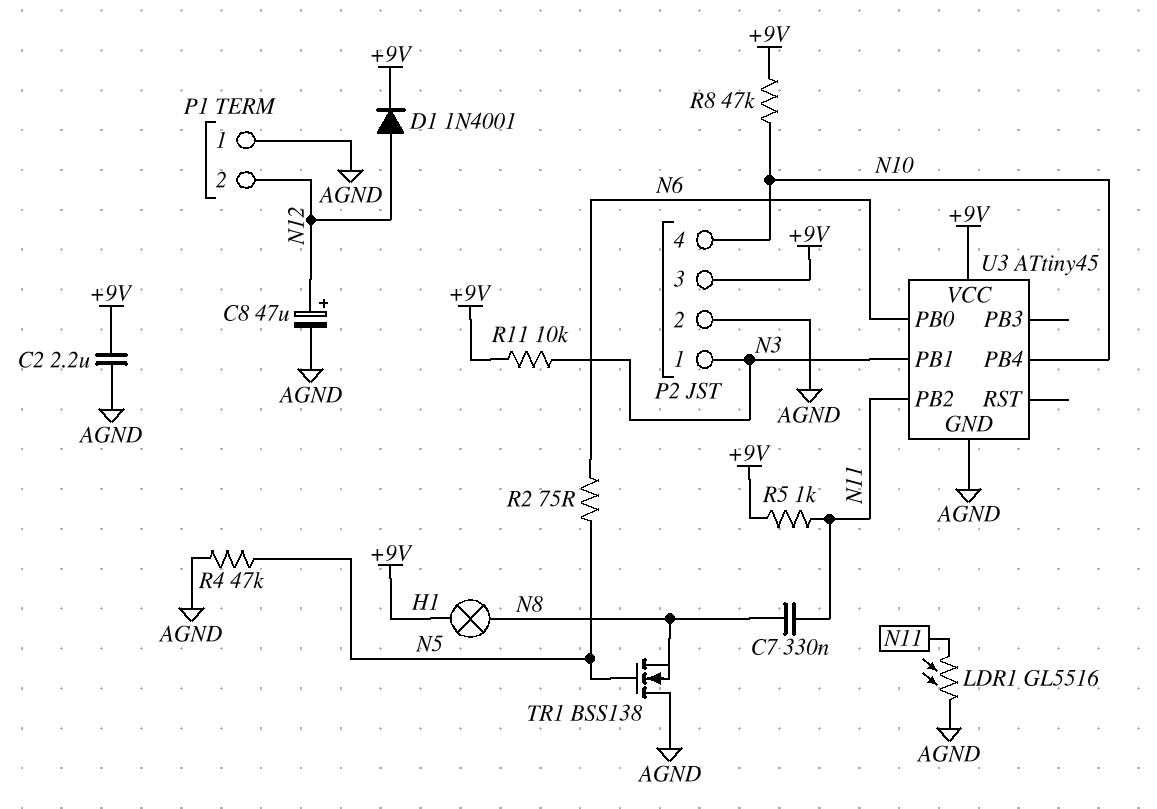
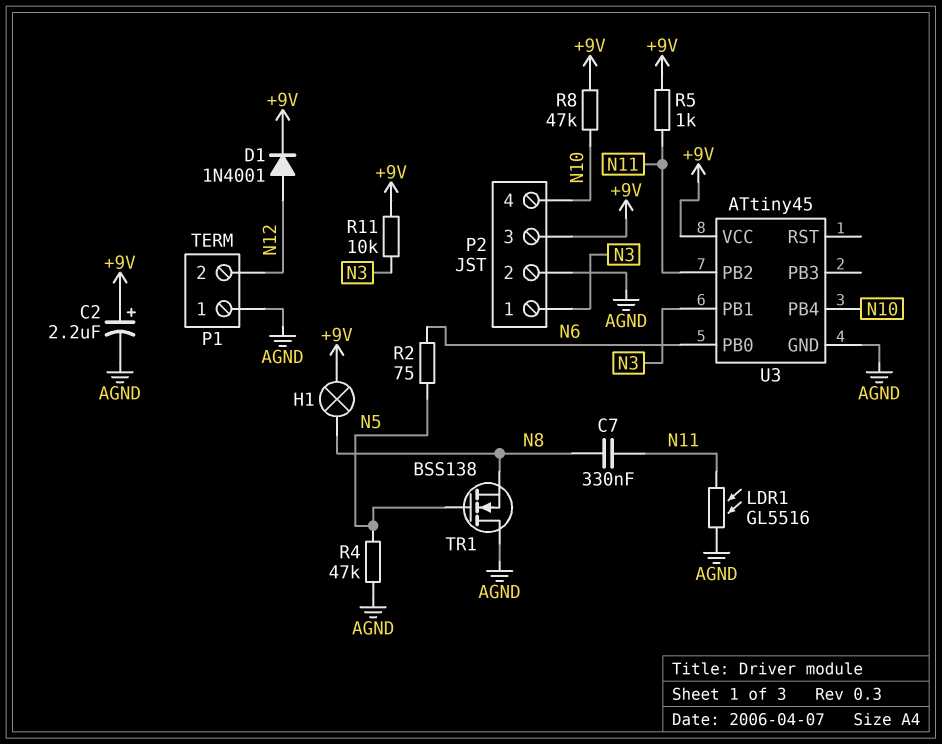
C2: 2.2uF (+9V, AGND) -> 2.2uF (plus +9V, minus AGND)
C8: 47uF (plus N12, minus AGND) -> none

